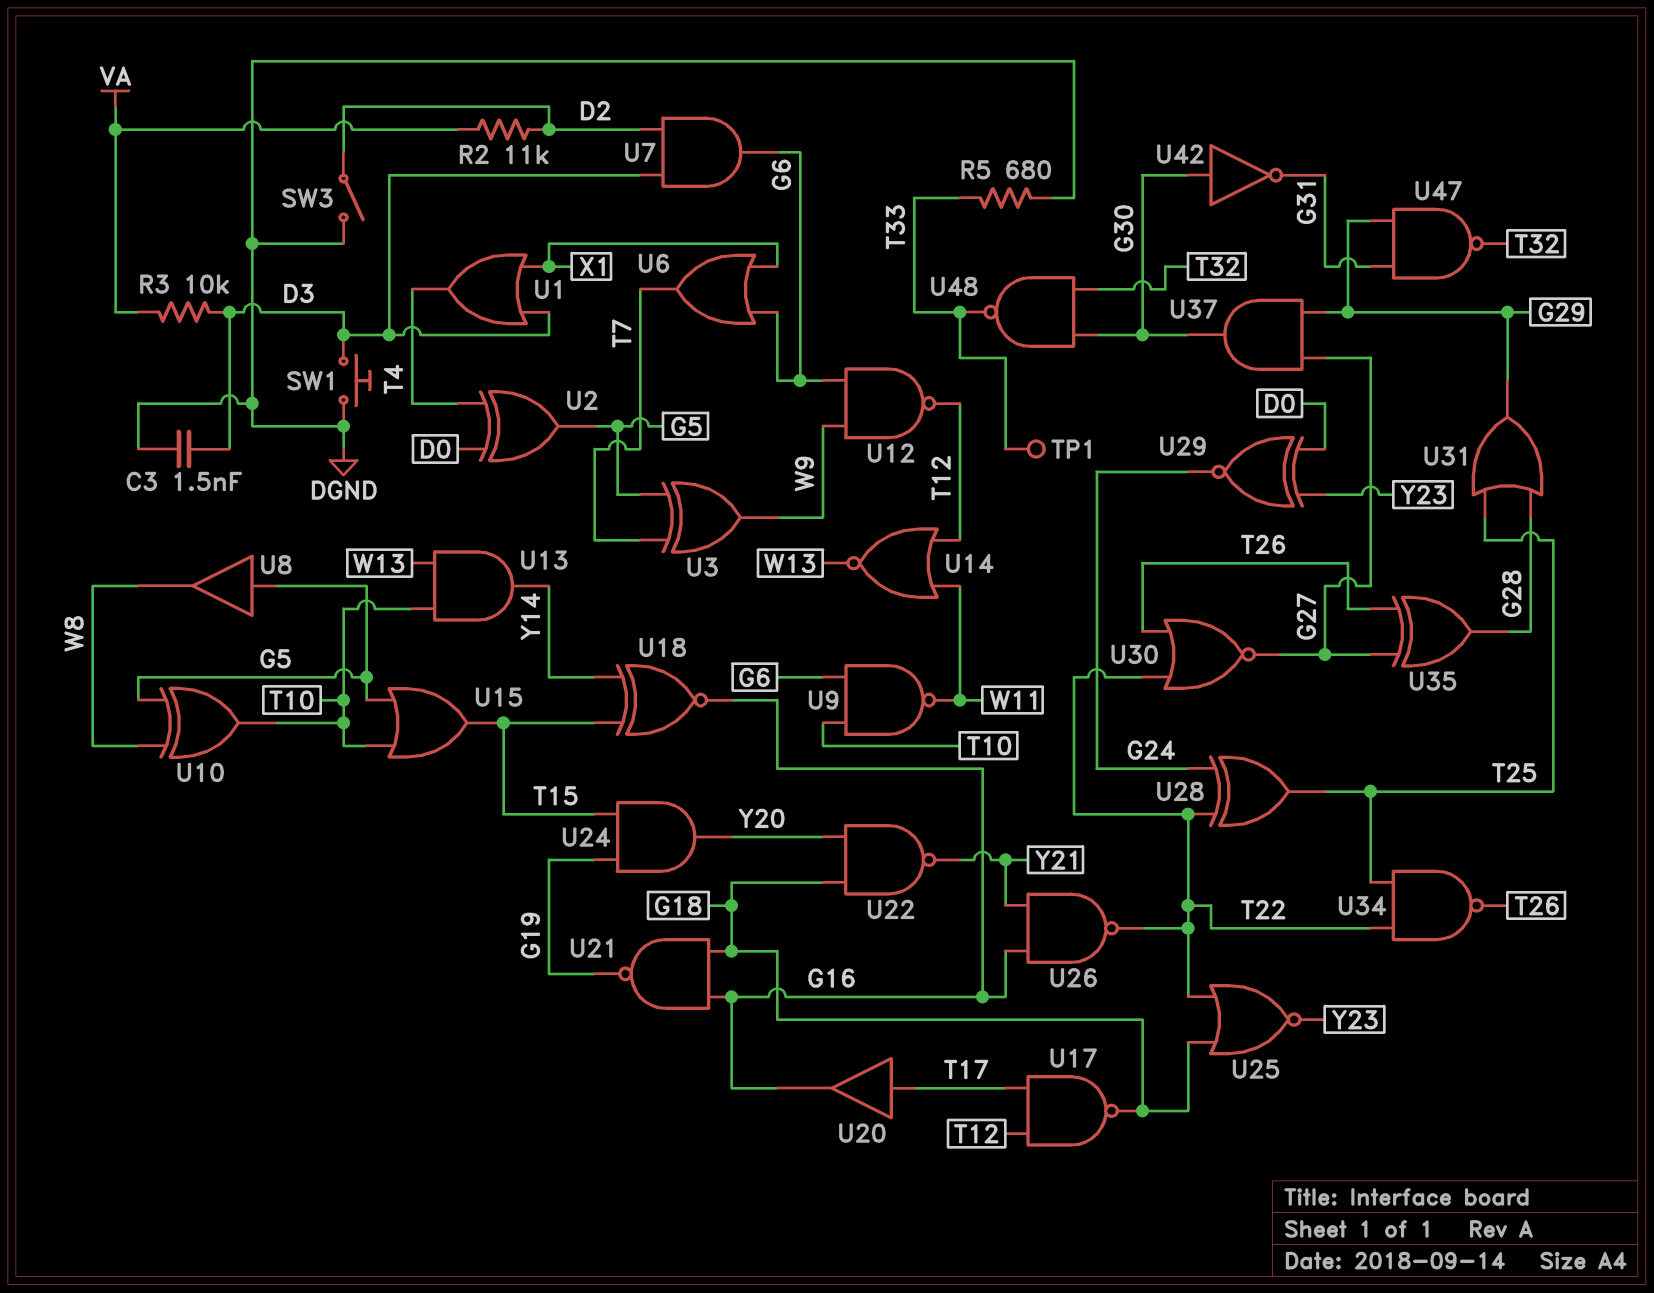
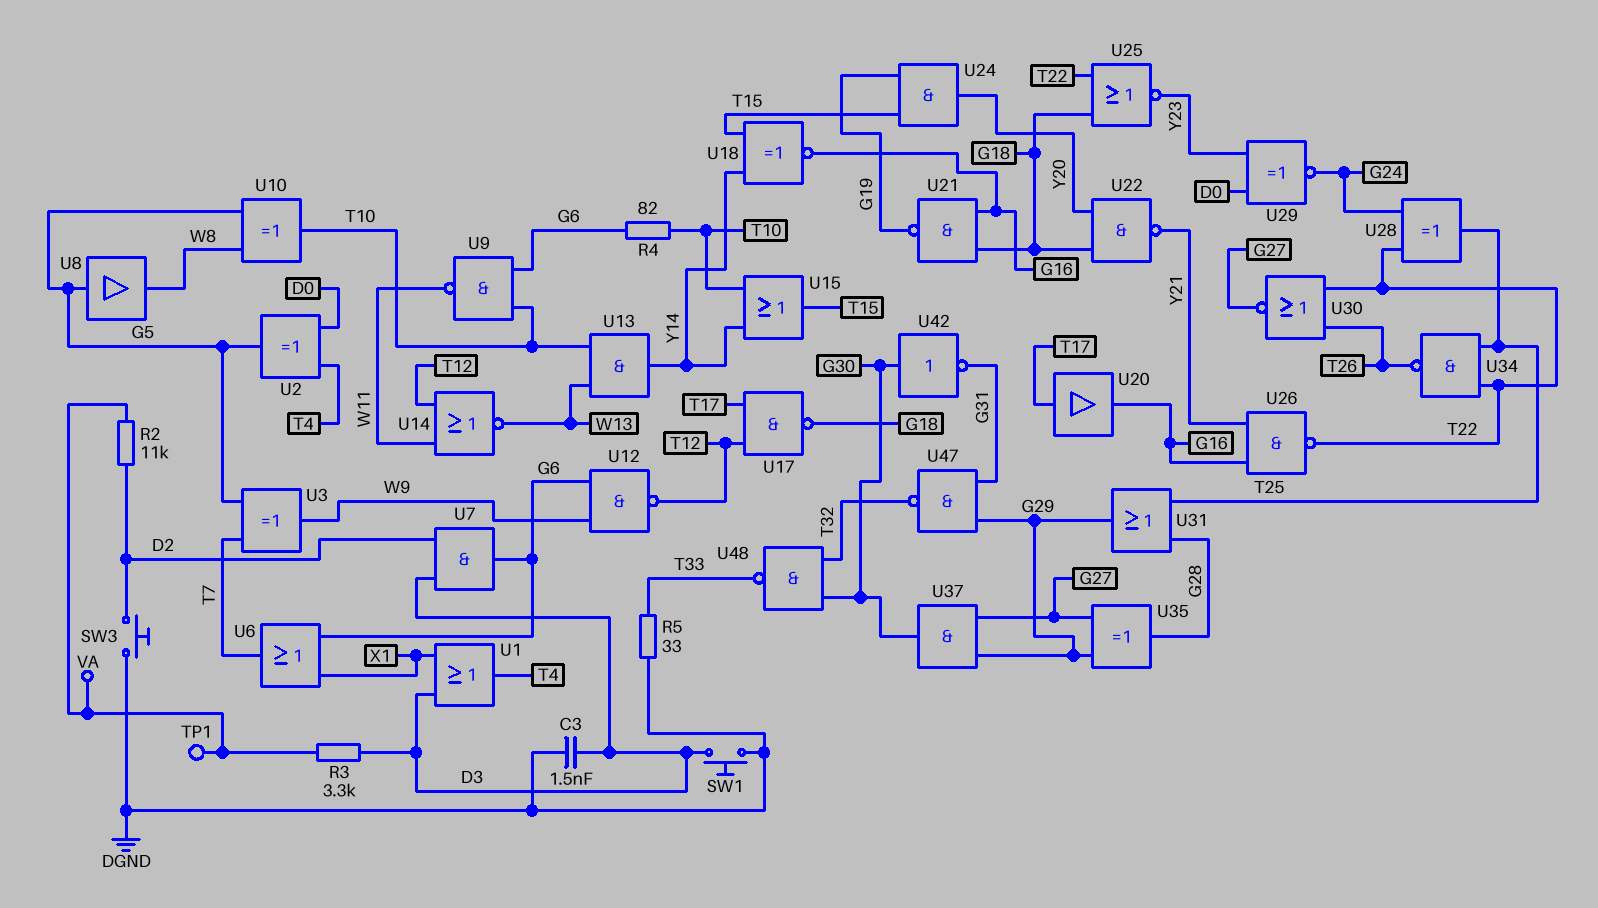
R3: 10k (D3, VA) -> 3.3k (D3, VA)
R4: none -> 82 (G6, T10)
R5: 680 (DGND, T33) -> 33 (DGND, T33)
SW3: switch (D2, DGND) -> button (D2, DGND)
TP1: test point (T33) -> test point (VA)
U15: OR (in G5, in T10, out T15) -> OR (in T10, in Y14, out T15)
U35: XOR (in G27, in T26, out G28) -> XOR (in G27, in G29, out G28)

